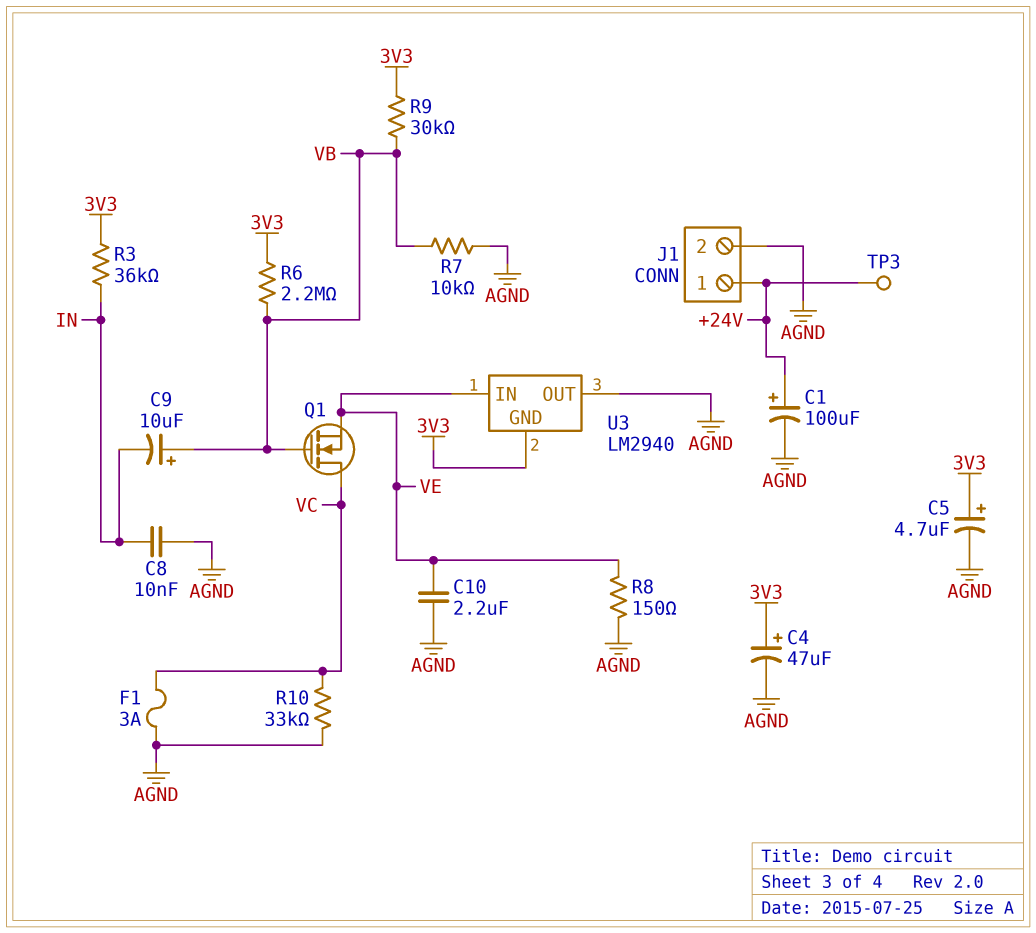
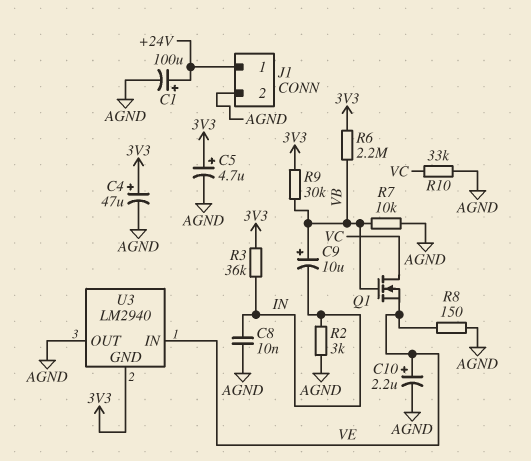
C10: 2.2uF (AGND, VE) -> 2.2uF (plus VE, minus AGND)
F1: 3A (AGND, VC) -> none
R2: none -> 3k (AGND, IN)
TP3: test point (+24V) -> none

